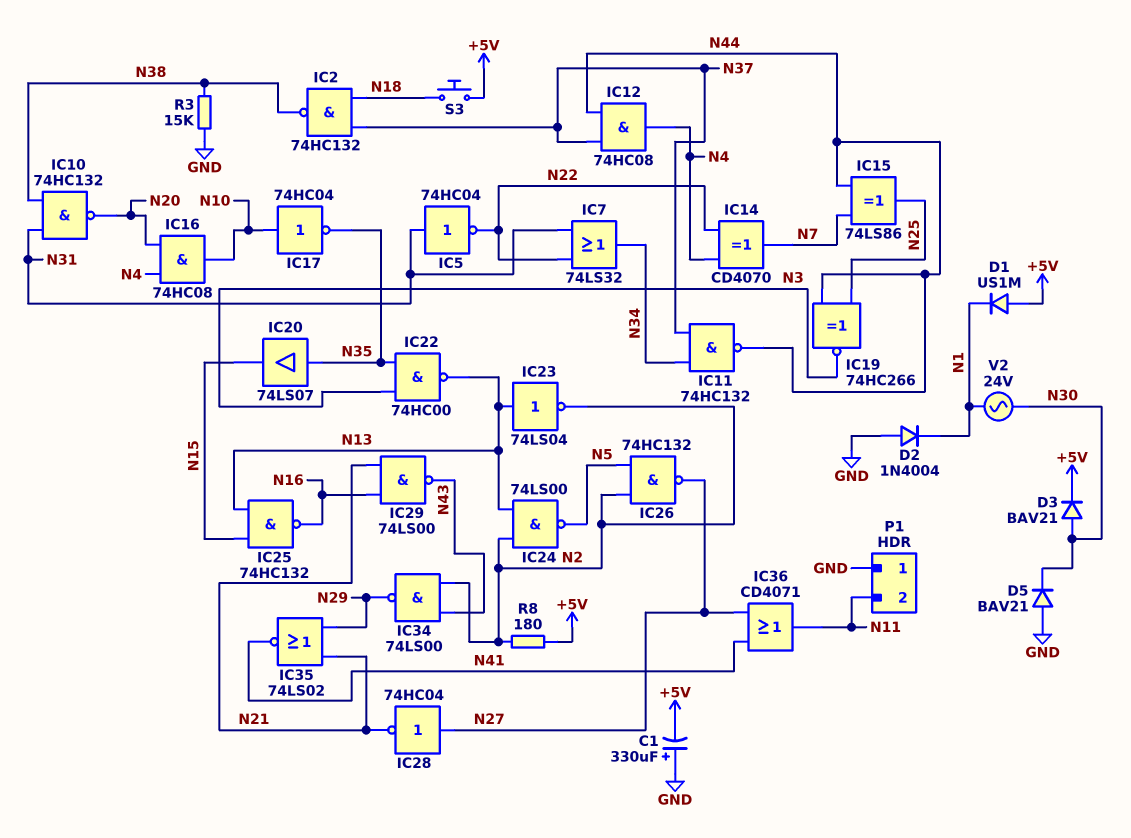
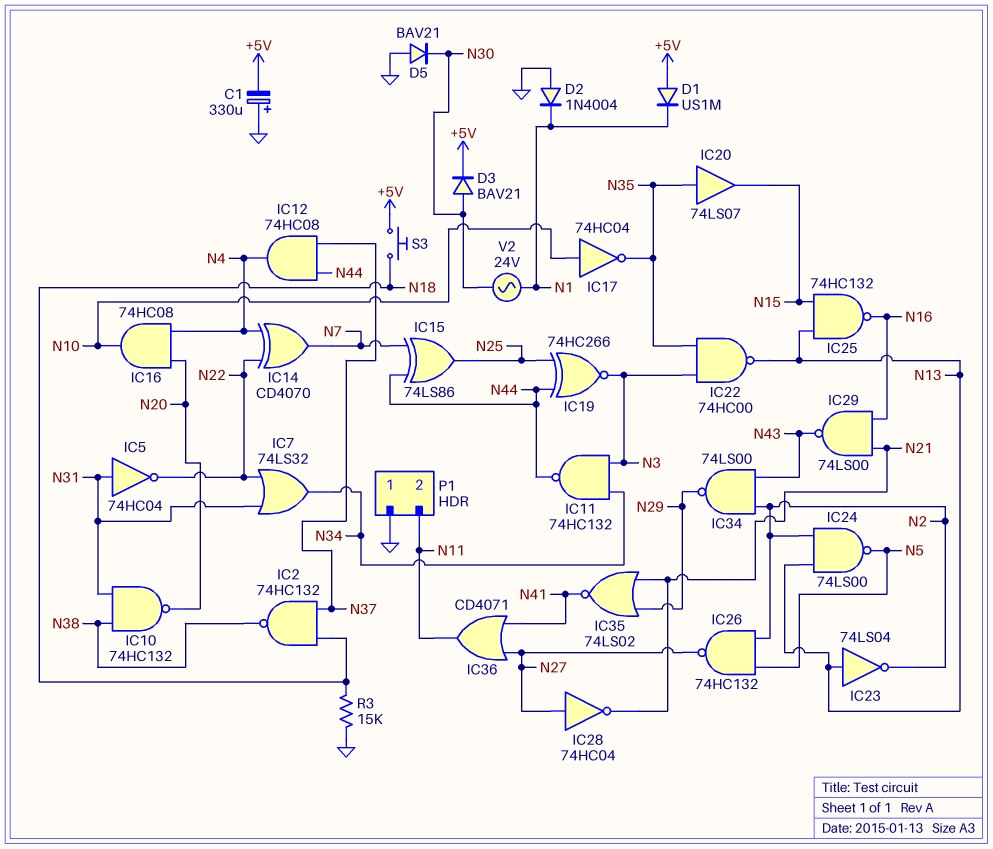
IC11: NAND 74HC132 (in N34, in N37, out N44) -> NAND 74HC132 (in N3, in N34, out N44)
R3: 15k (GND, N38) -> 15k (GND, N18)
R8: 180 (+5V, N2) -> none

